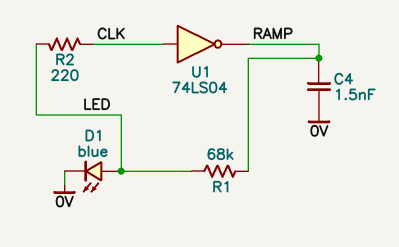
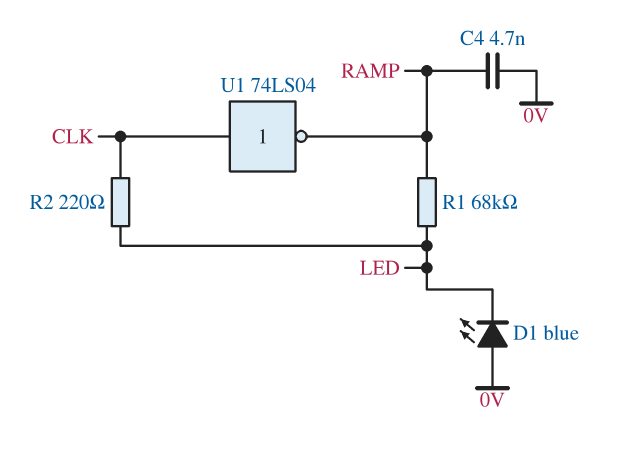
C4: 1.5nF (0V, RAMP) -> 4.7nF (0V, RAMP)
D1: LED blue (A LED, K 0V) -> LED blue (A 0V, K LED)

